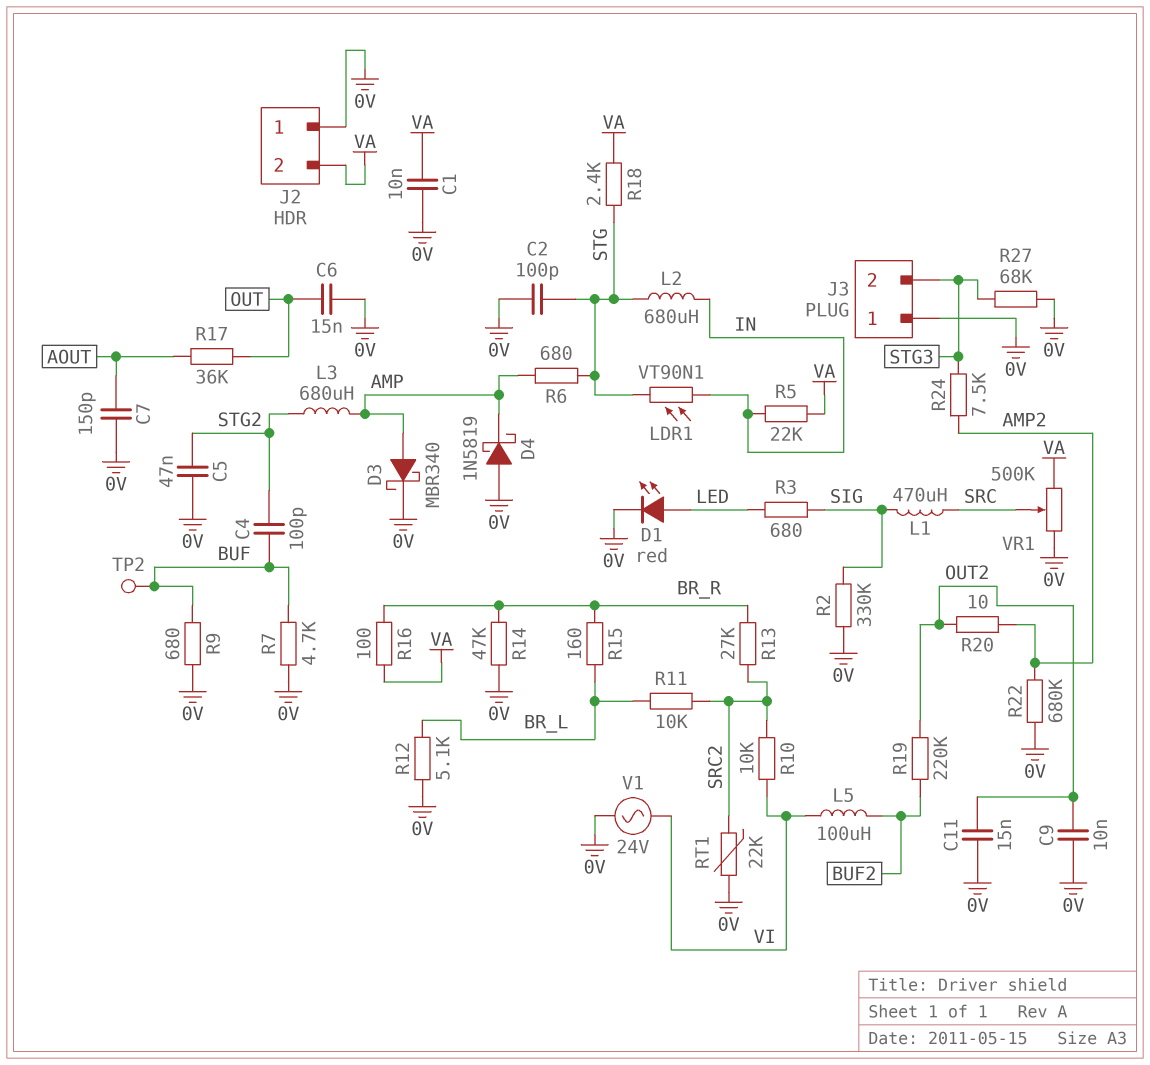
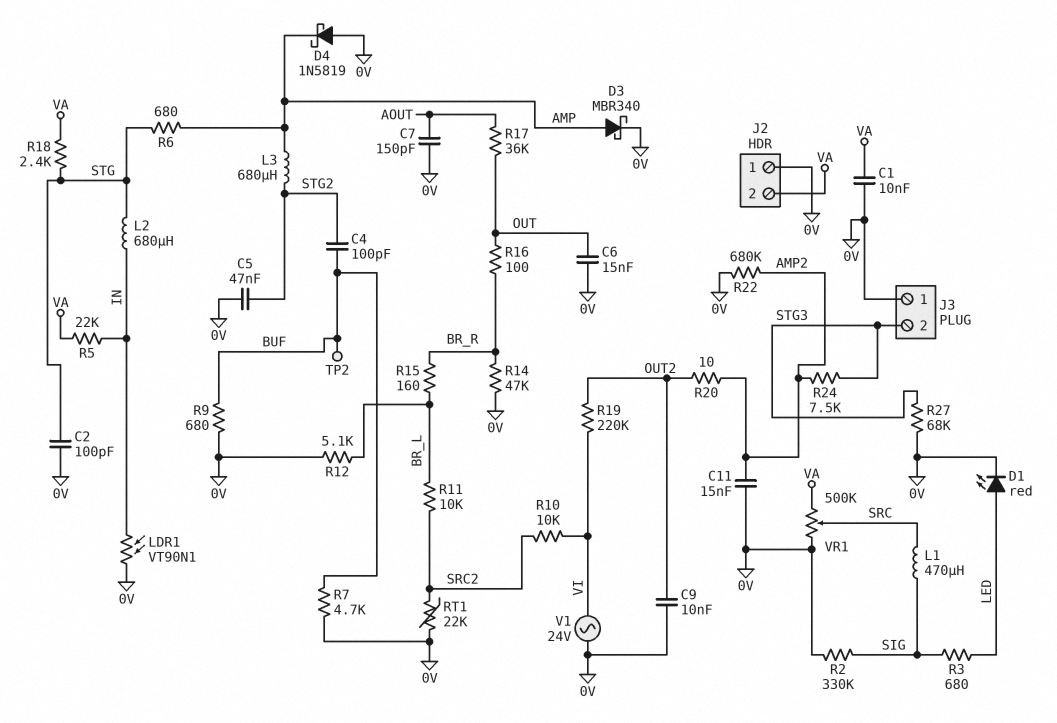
C11: 15nF (0V, OUT2) -> 15nF (0V, AMP2)
L5: 100uH (BUF2, VI) -> none
LDR1: VT90N1 (IN, STG) -> VT90N1 (0V, IN)
R13: 27k (BR_R, SRC2) -> none
R16: 100 (BR_R, VA) -> 100 (BR_R, OUT)
R19: 220k (BUF2, OUT2) -> 220k (OUT2, VI)

